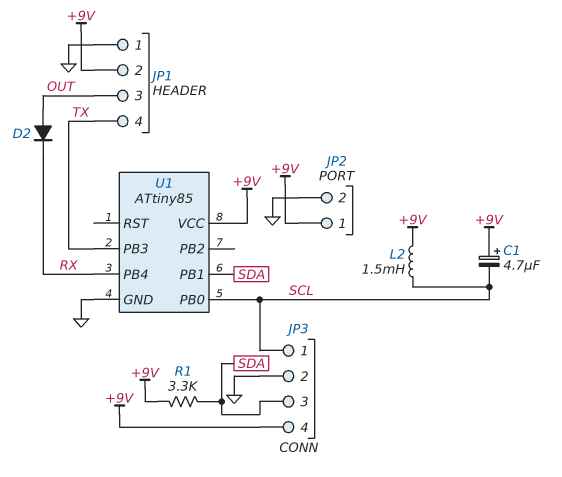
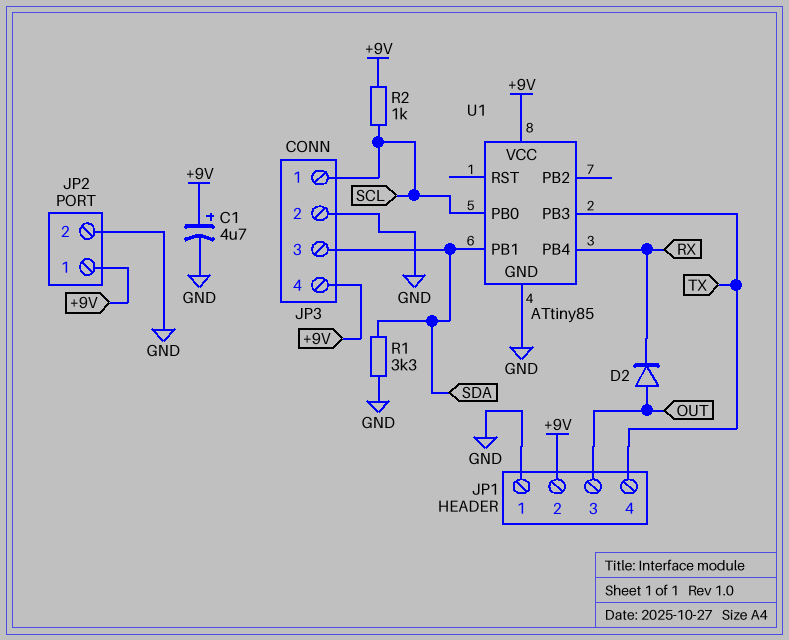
C1: 4.7uF (plus +9V, minus SCL) -> 4.7uF (plus +9V, minus GND)
L2: 1.5mH (+9V, SCL) -> none
R1: 3.3k (+9V, SDA) -> 3.3k (GND, SDA)
R2: none -> 1k (+9V, SCL)

